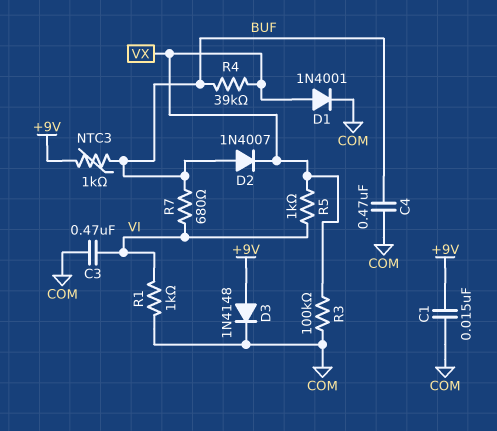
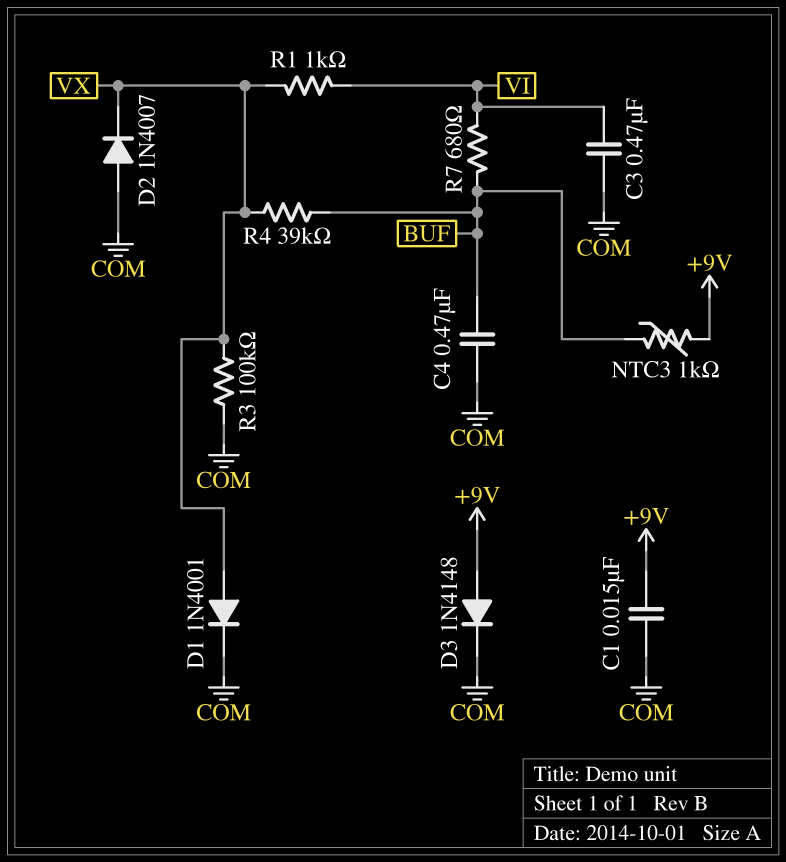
D2: diode 1N4007 (A BUF, K VX) -> diode 1N4007 (A COM, K VX)
R1: 1k (COM, VI) -> 1k (VI, VX)
R5: 1k (VI, VX) -> none

